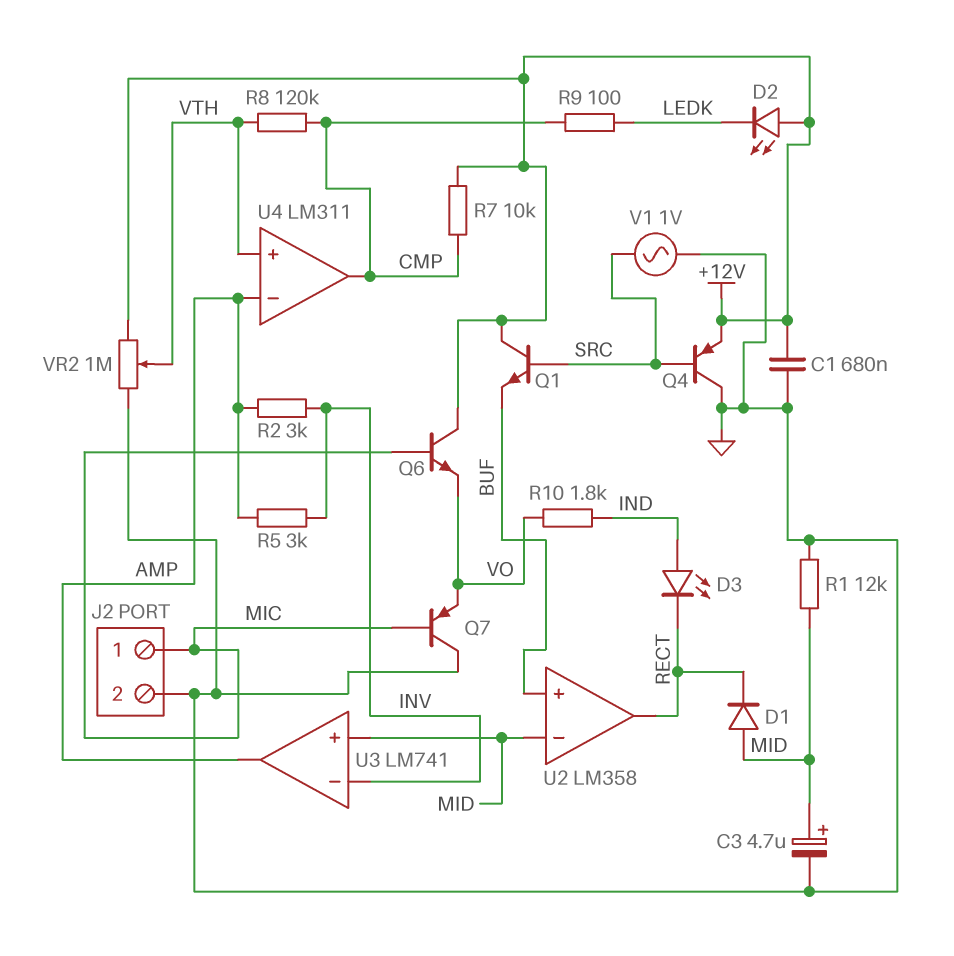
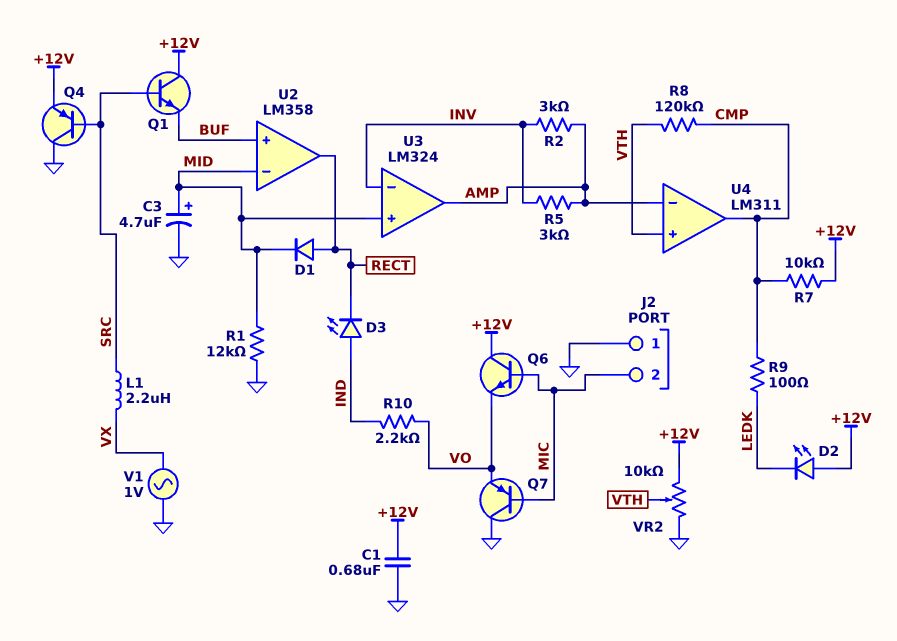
D1: diode (A MID, K RECT) -> diode (A RECT, K MID)
J2 pin 1: MIC -> GND
J2 pin 2: GND -> MIC
L1: none -> 2.2uH (SRC, VX)
R10: 1.8k (IND, VO) -> 2.2k (IND, VO)
U3: LM741 -> LM324
V1: AC 1V (GND, SRC) -> AC 1V (GND, VX)
VR2: 1M (+12V, GND, wiper VTH) -> 10k (+12V, GND, wiper VTH)

